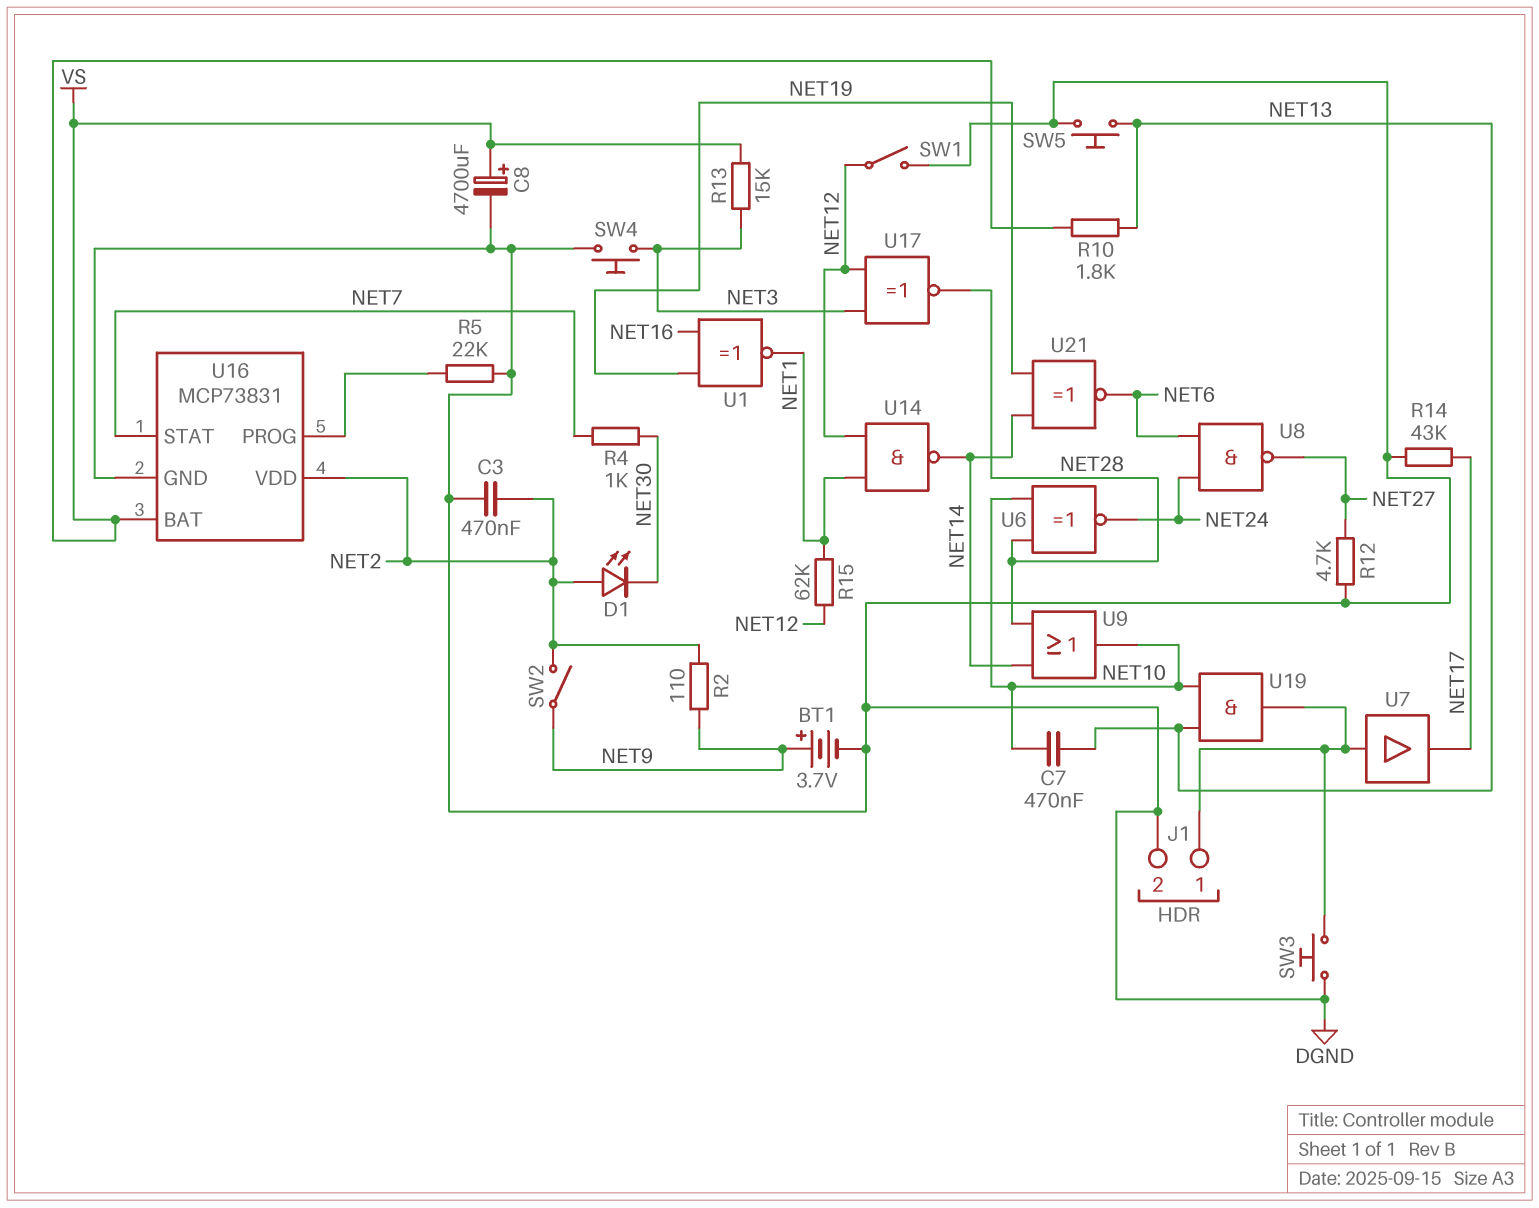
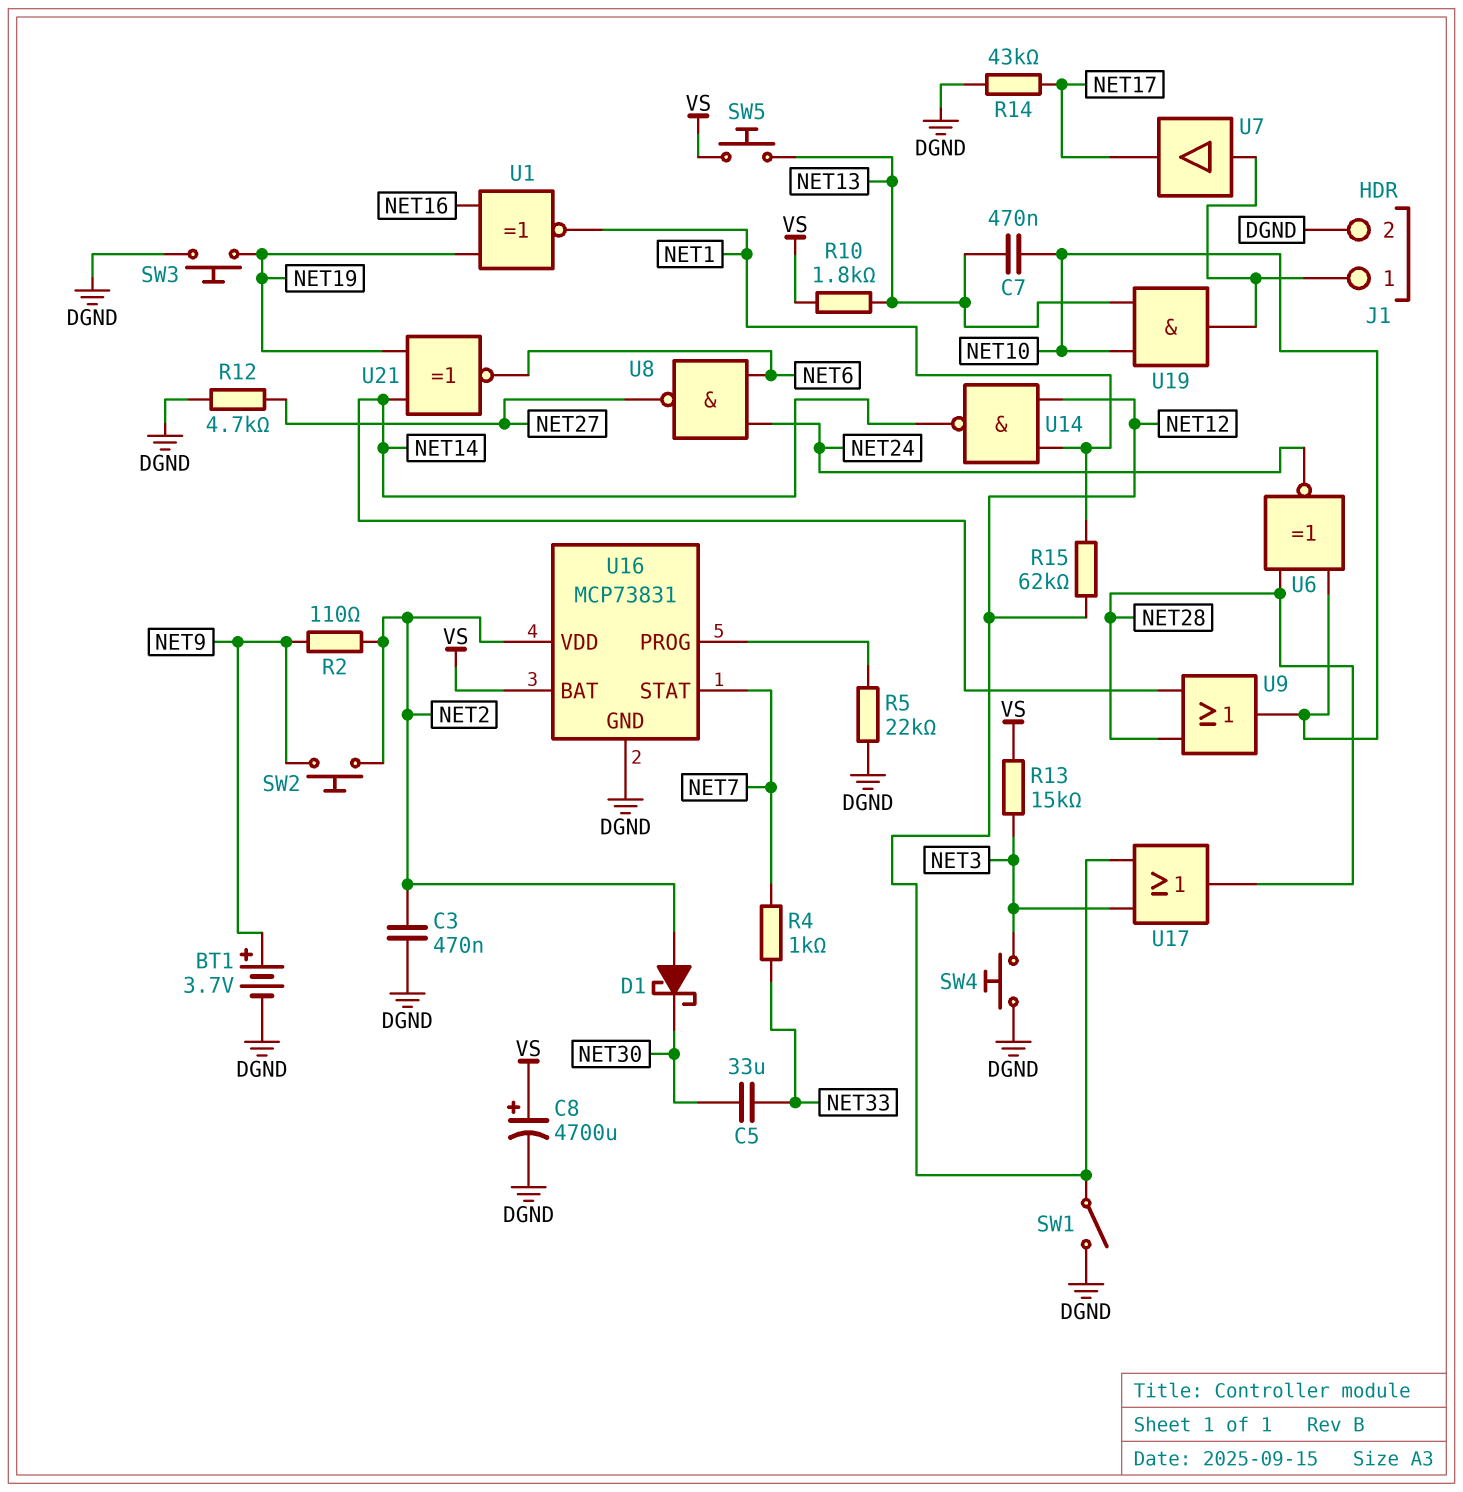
C5: none -> 33uF (NET30, NET33)
D1: LED (A NET2, K NET30) -> schottky (A NET2, K NET30)
R4: 1k (NET7, NET30) -> 1k (NET7, NET33)
SW2: switch (NET2, NET9) -> button (NET2, NET9)
SW3: button (DGND, J1/1) -> button (DGND, NET19)
SW5: button (DGND, NET13) -> button (NET13, VS)
U17: XNOR (in NET3, in NET12, out NET28) -> OR (in NET3, in NET12, out NET28)

